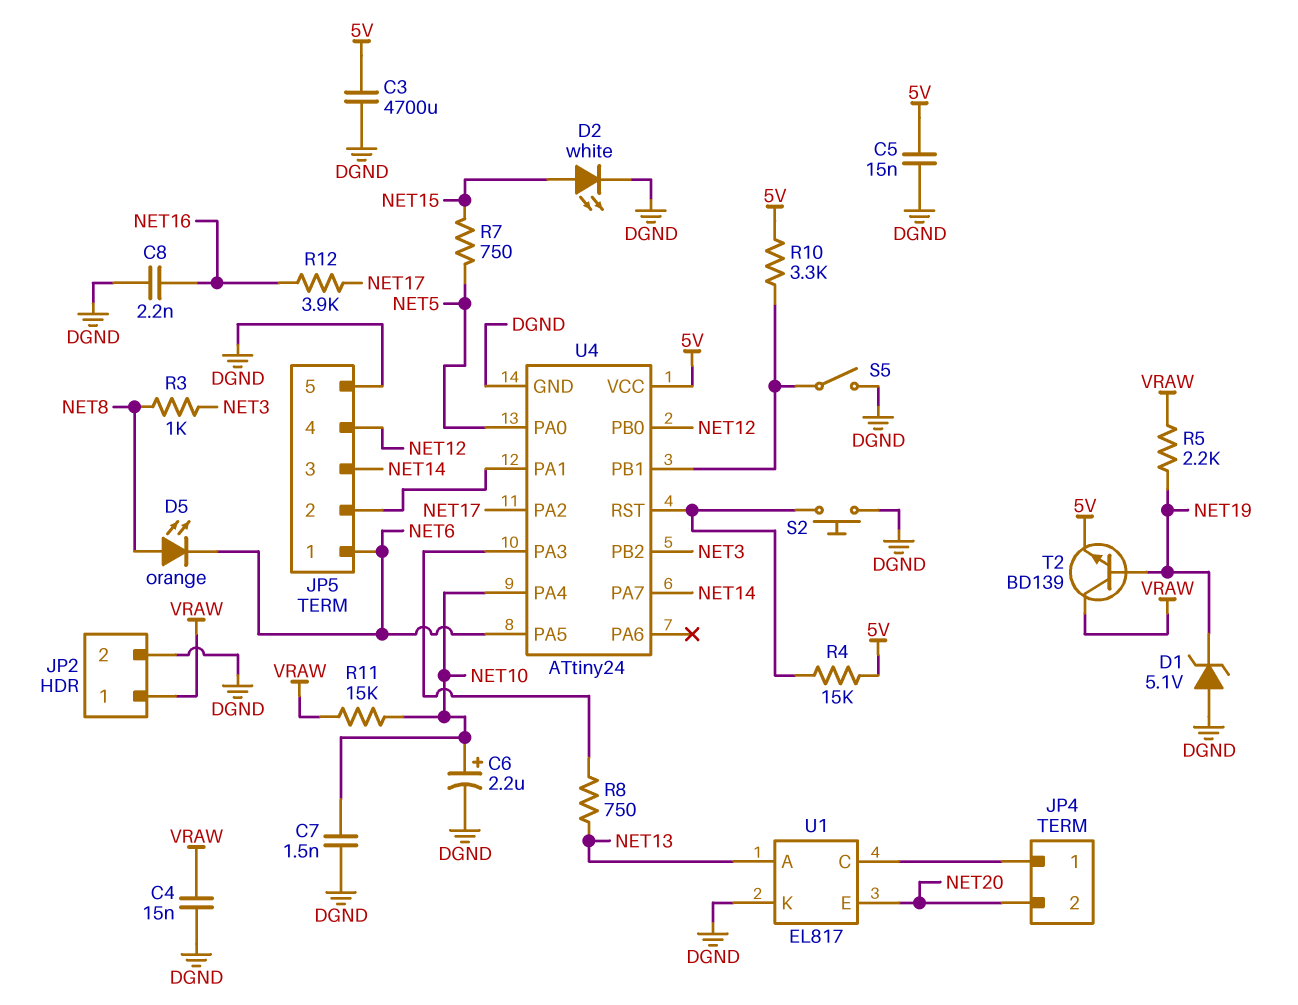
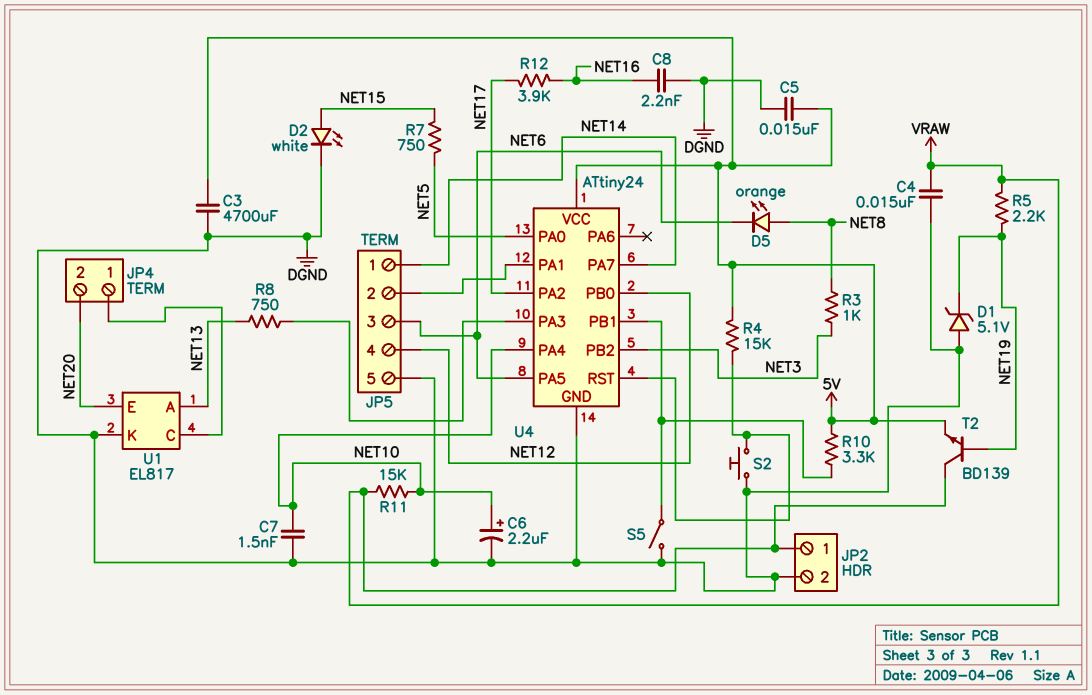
JP5 pin 1: NET6 -> NET14
JP5 pin 3: NET14 -> NET6

